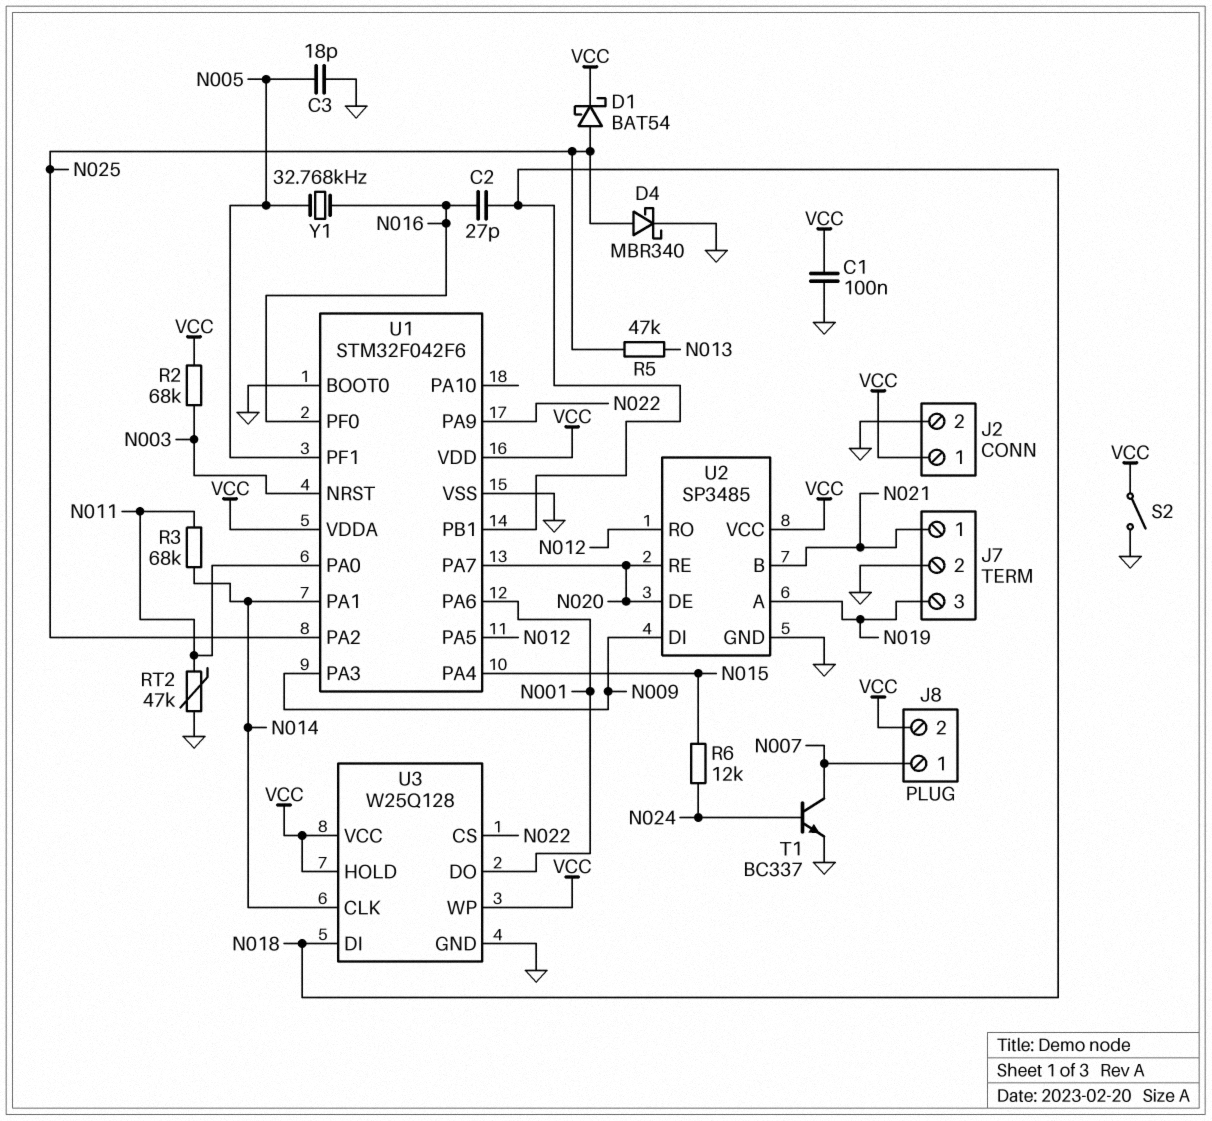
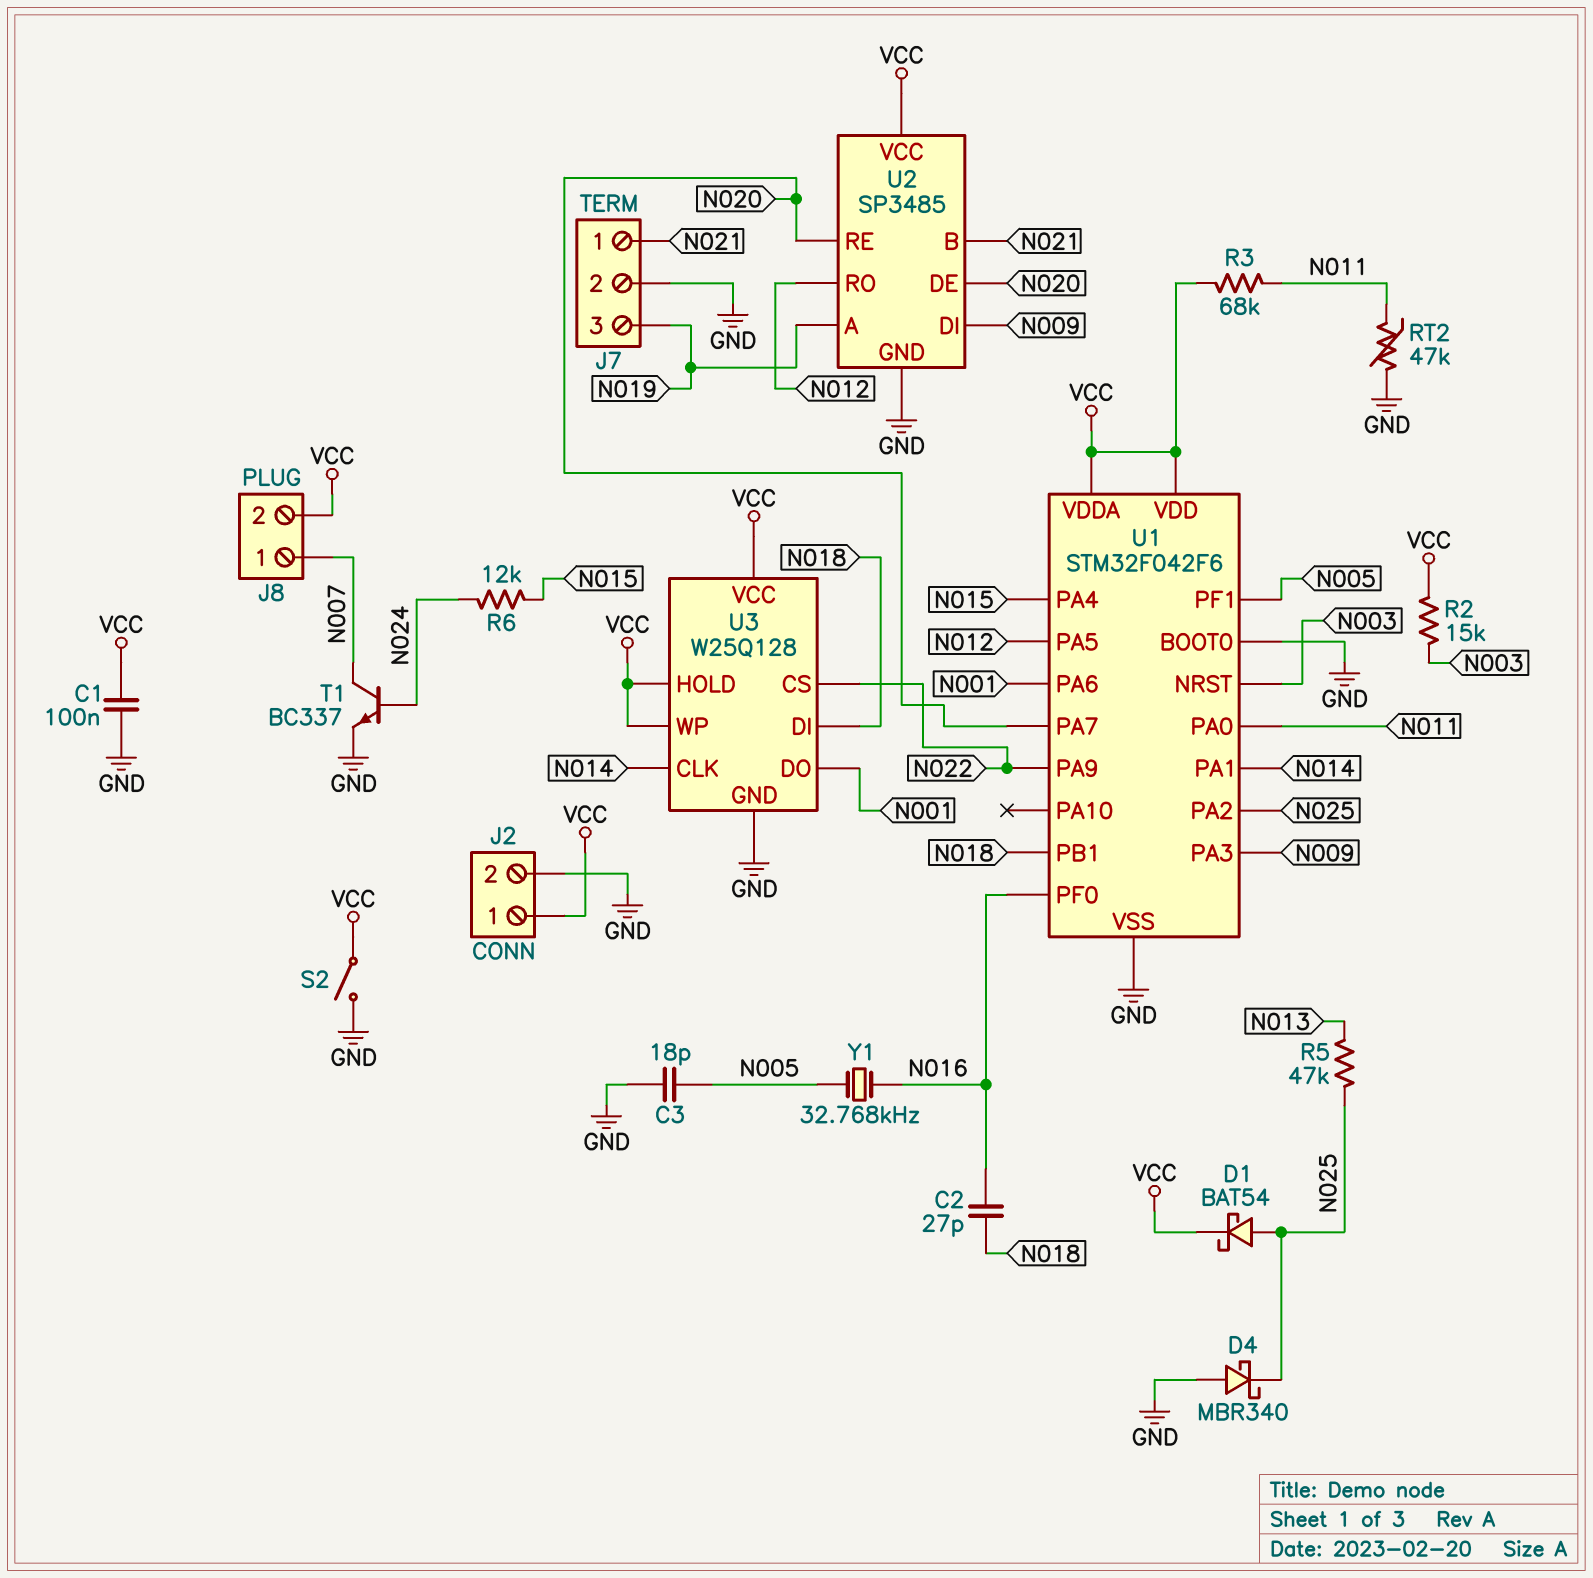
D4: schottky MBR340 (A N025, K GND) -> schottky MBR340 (A GND, K N025)
R2: 68k (N003, VCC) -> 15k (N003, VCC)
R3: 68k (N011, N014) -> 68k (N011, VCC)

